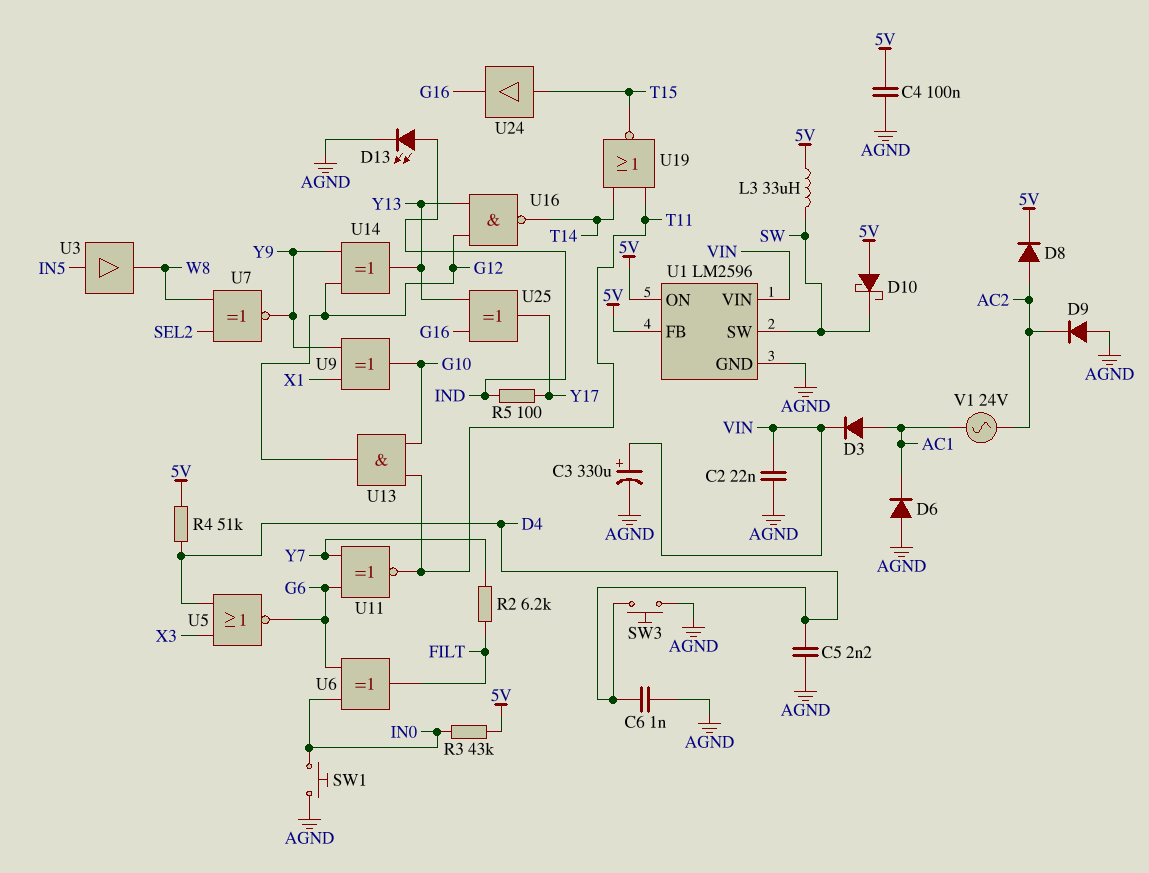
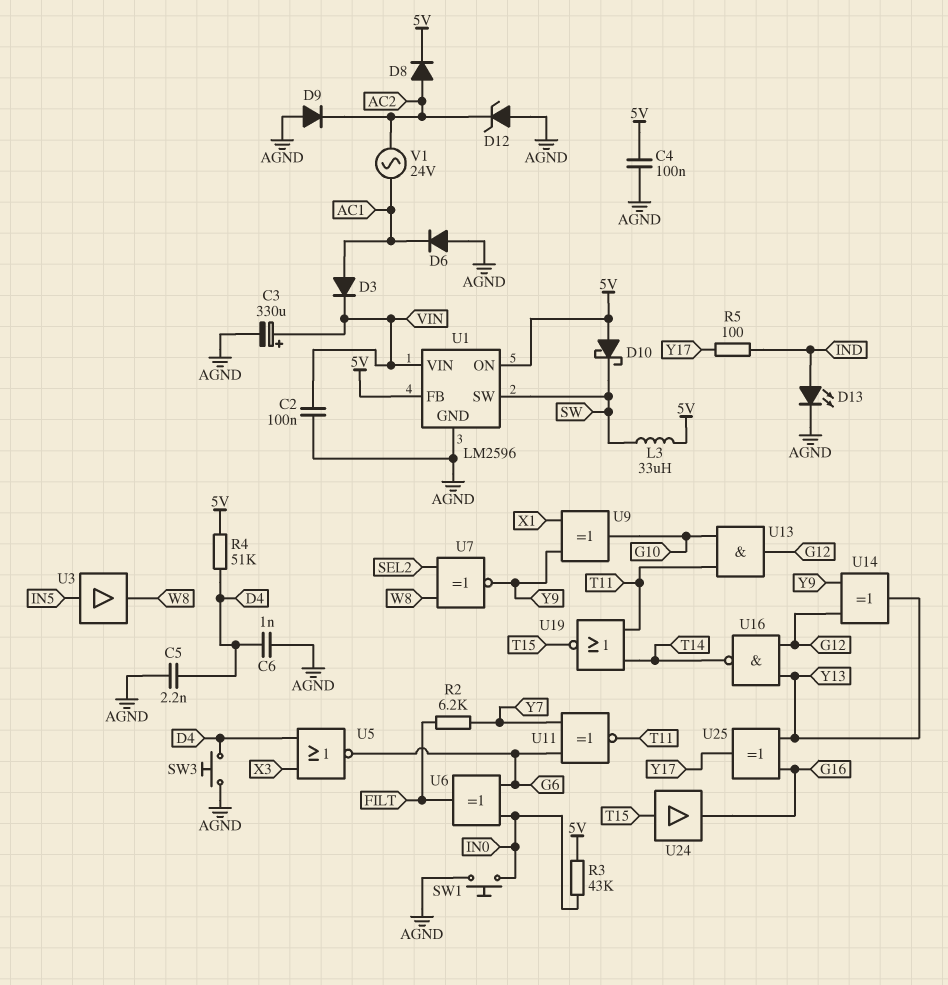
C2: 22nF (AGND, VIN) -> 100nF (AGND, VIN)
D12: none -> zener (A AGND, K AC2)

